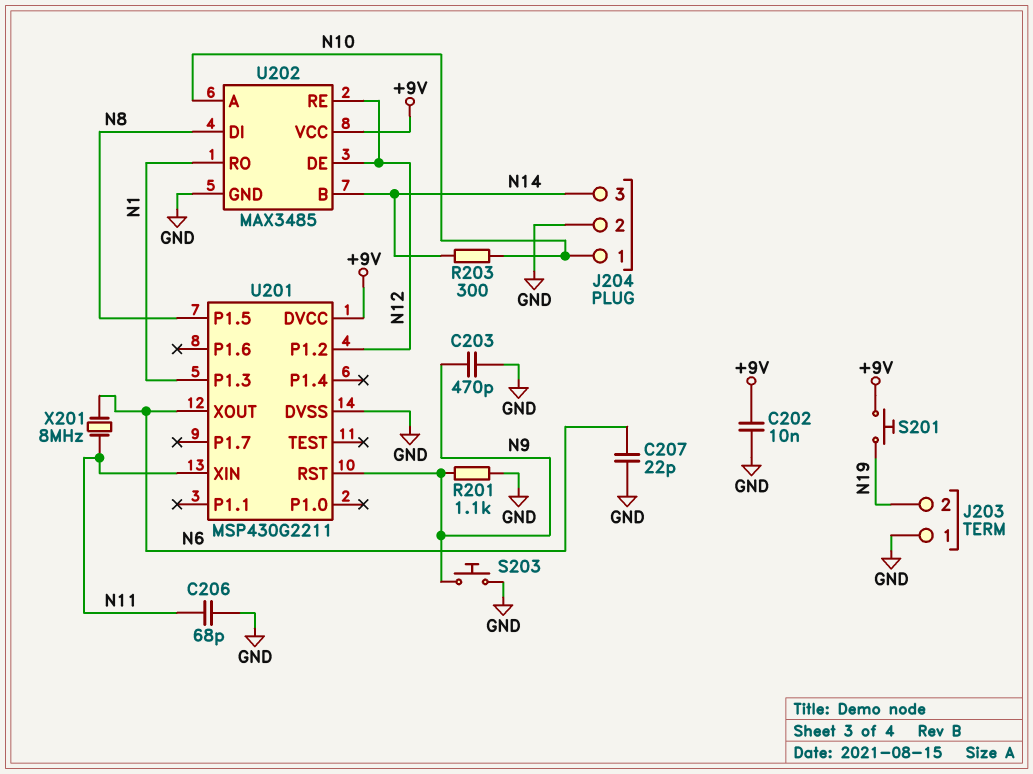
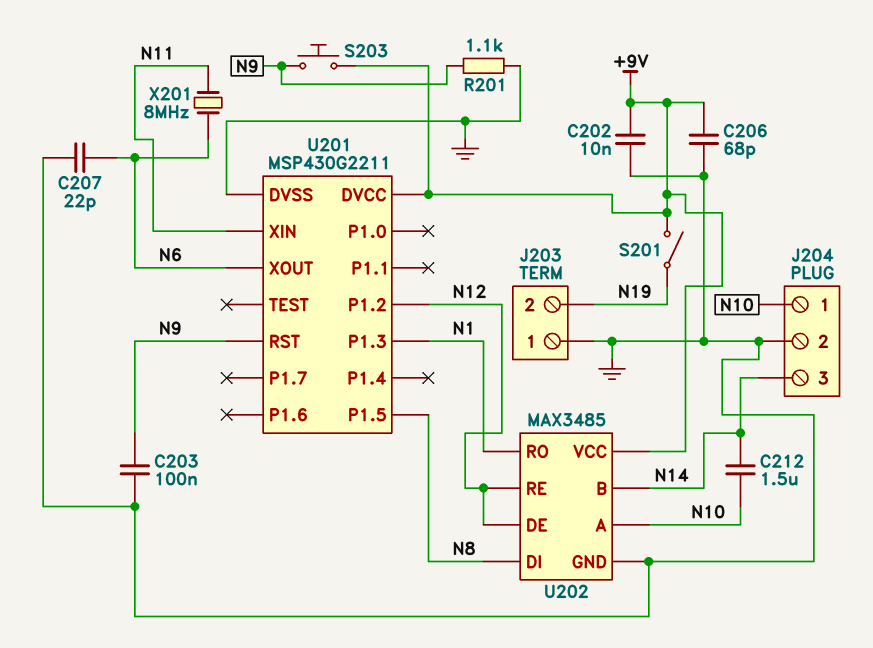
C203: 470pF (GND, N9) -> 100nF (GND, N9)
C206: 68pF (GND, N11) -> 68pF (+9V, GND)
C212: none -> 1.5uF (N10, N14)
R203: 300 (N10, N14) -> none
S201: button (+9V, N19) -> switch (+9V, N19)
S203: button (GND, N9) -> button (+9V, N9)

